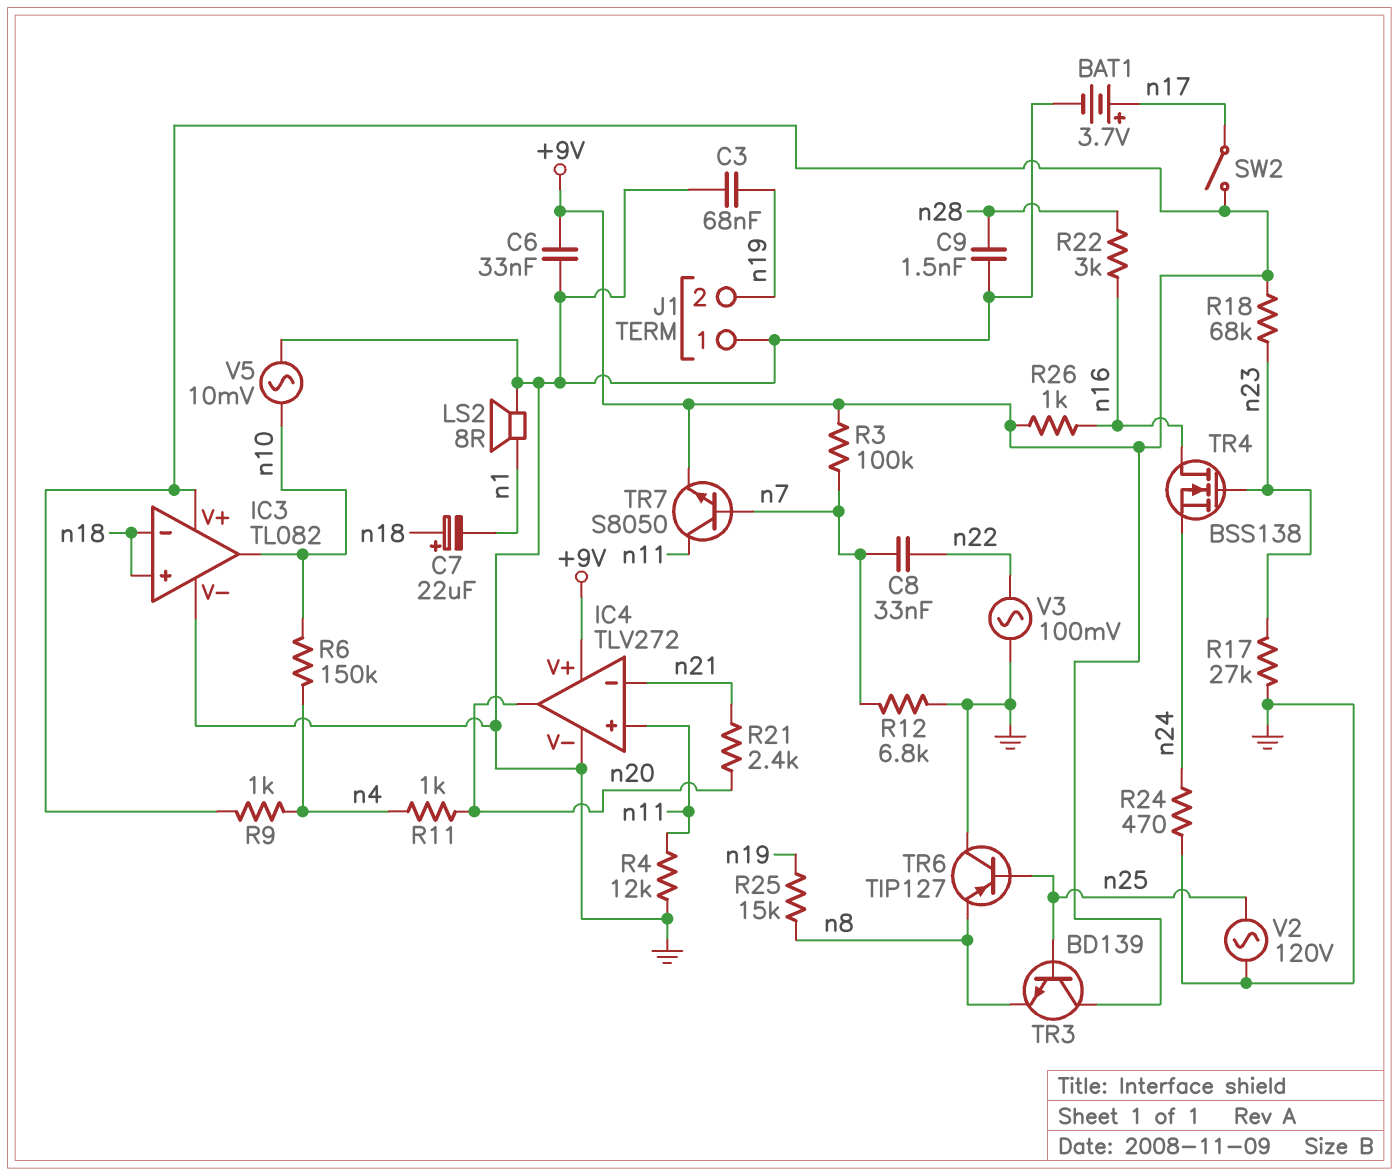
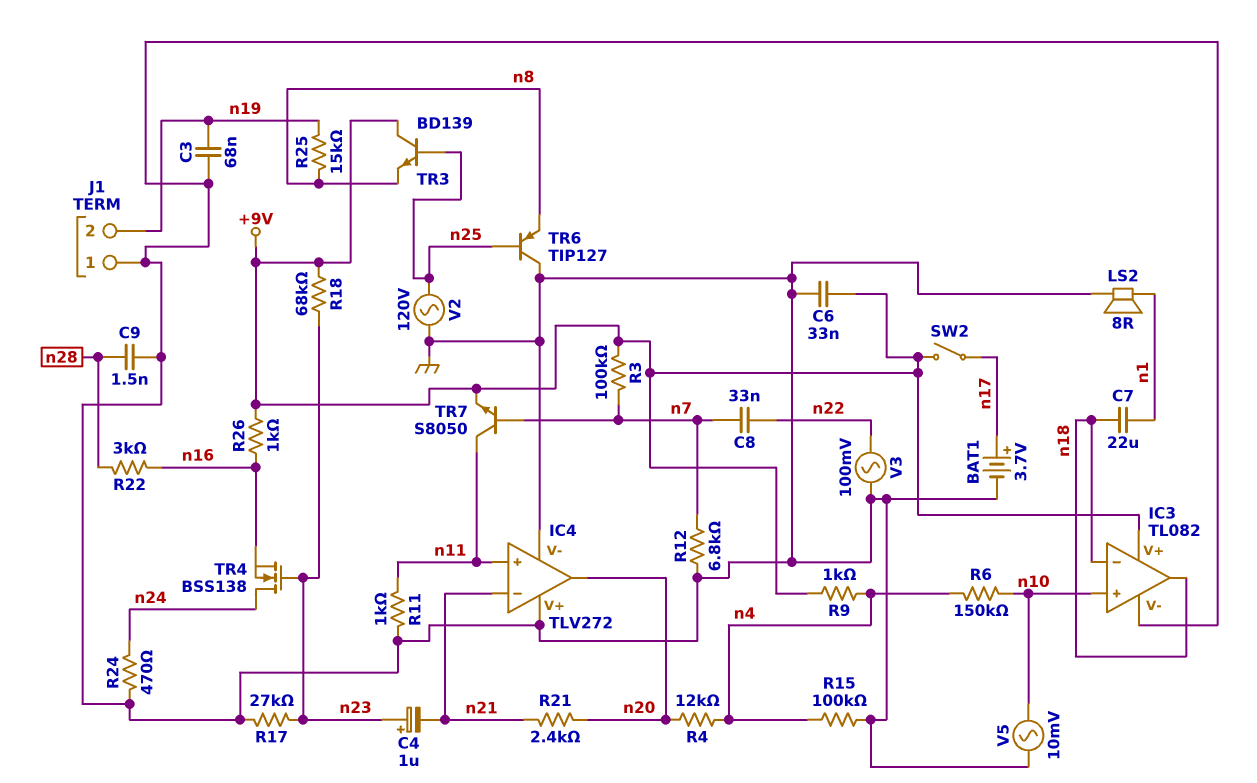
C4: none -> 1uF (plus n23, minus n21)
C7: 22uF (plus n18, minus n1) -> 22uF (n1, n18)
IC3 pin in+: n18 -> n10
IC3 pin out: n10 -> n18
IC4 pin V+: +9V -> GND
R4: 12k (GND, n11) -> 12k (n4, n20)
R11: 1k (n4, n20) -> 1k (GND, n11)
R15: none -> 100k (GND, n4)
TR4: NMOS BSS138 (G n23, D n16, S n24) -> NMOS BSS138 (G n23, D n24, S n16)

